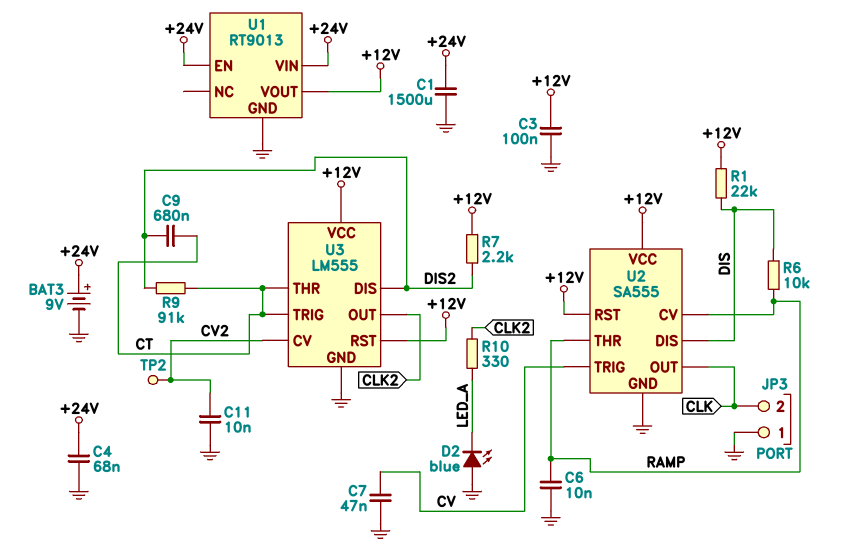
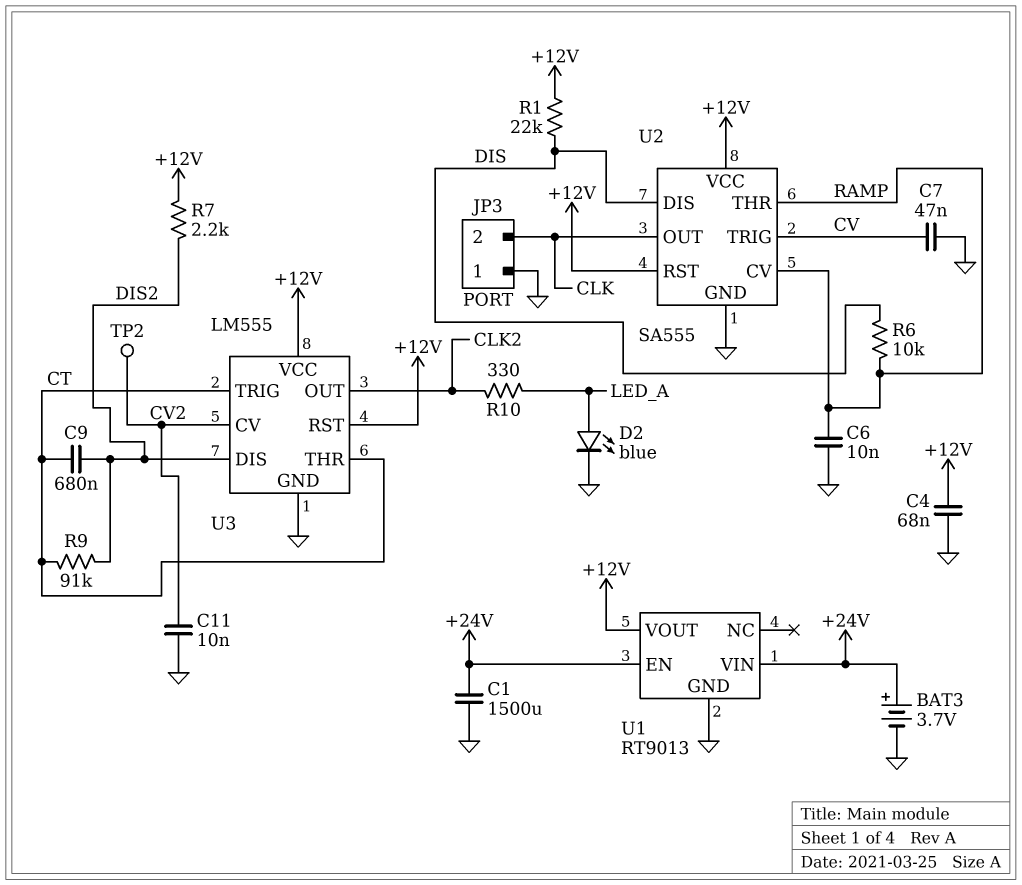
BAT3: 9V (plus +24V, minus GND) -> 3.7V (plus +24V, minus GND)
C3: 100nF (+12V, GND) -> none
C4: 68nF (+24V, GND) -> 68nF (+12V, GND)
D2: LED blue (A GND, K LED_A) -> LED blue (A LED_A, K GND)

